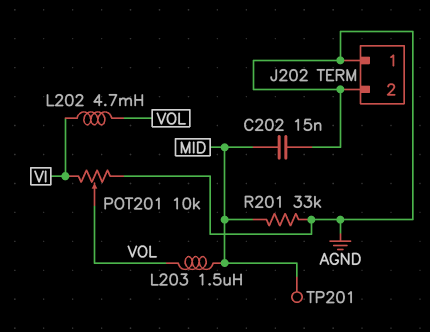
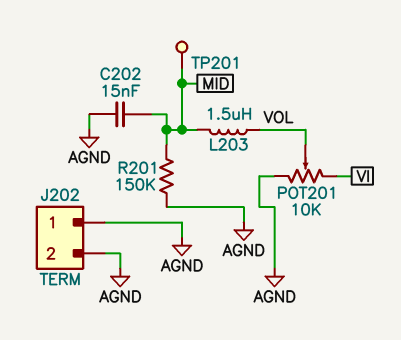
L202: 4.7mH (VI, VOL) -> none
R201: 33k (AGND, MID) -> 150k (AGND, MID)

